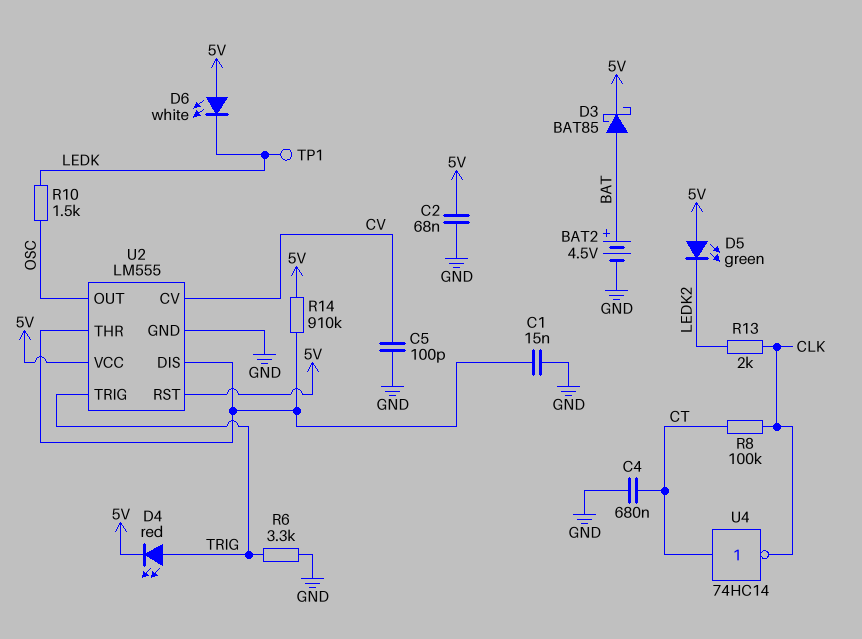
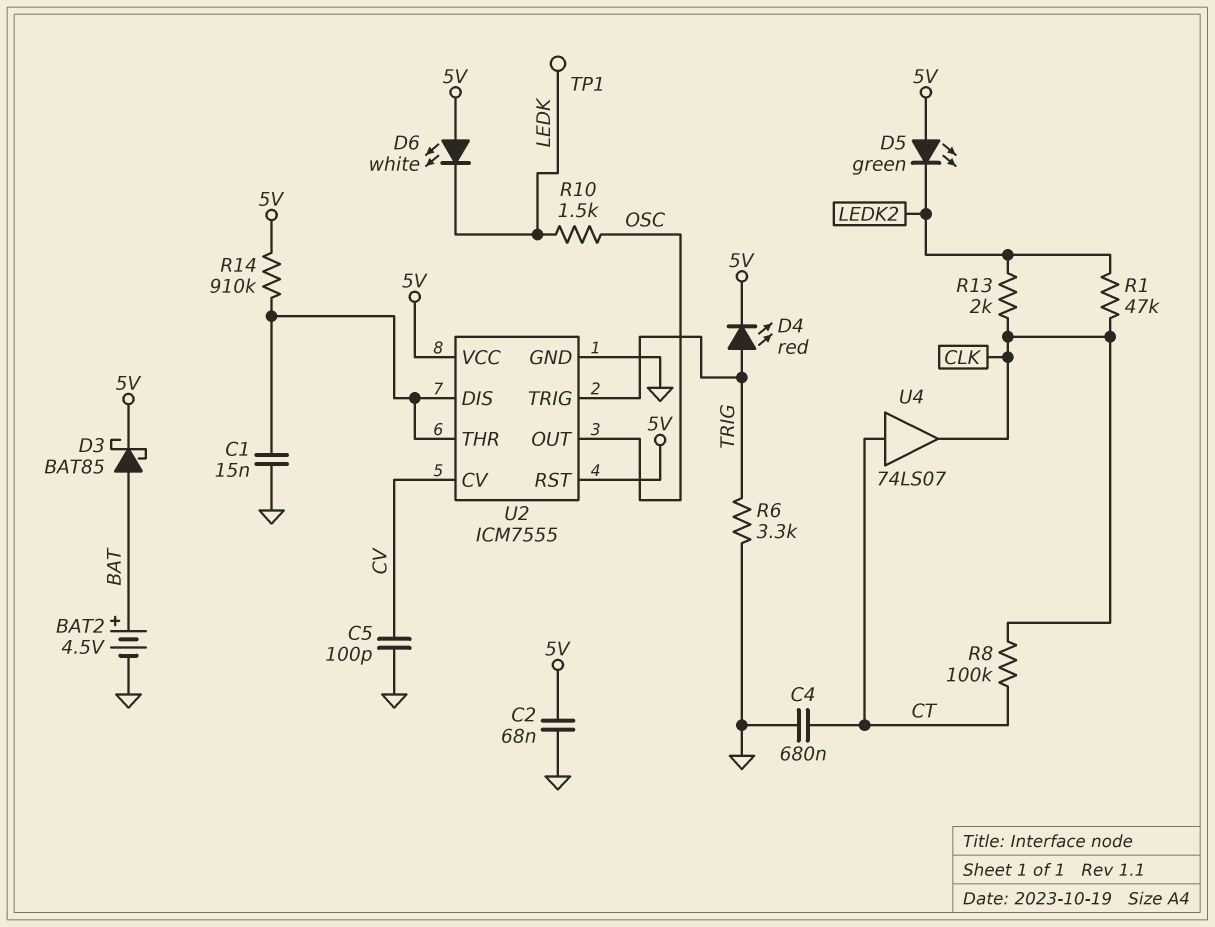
R1: none -> 47k (CLK, LEDK2)
U2: LM555 -> ICM7555
U4: NOT 74HC14 (in CT, out CLK) -> buffer 74LS07 (in CT, out CLK)

